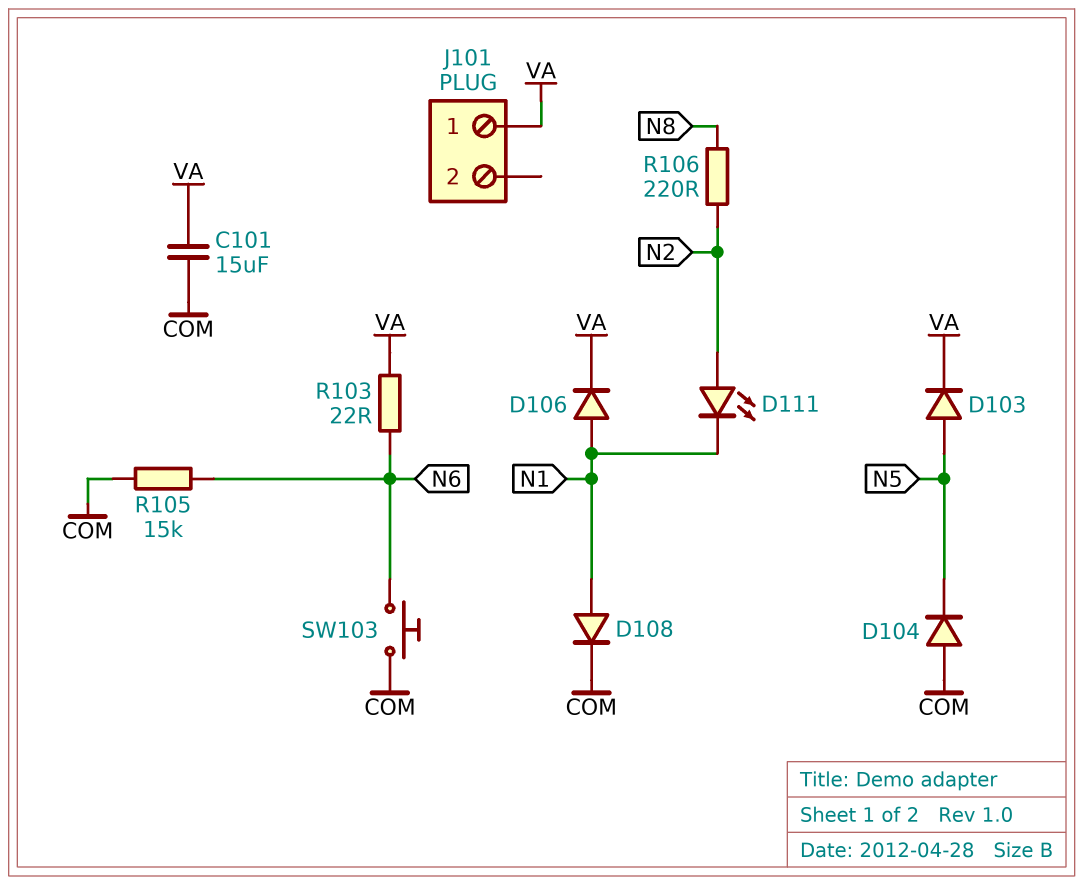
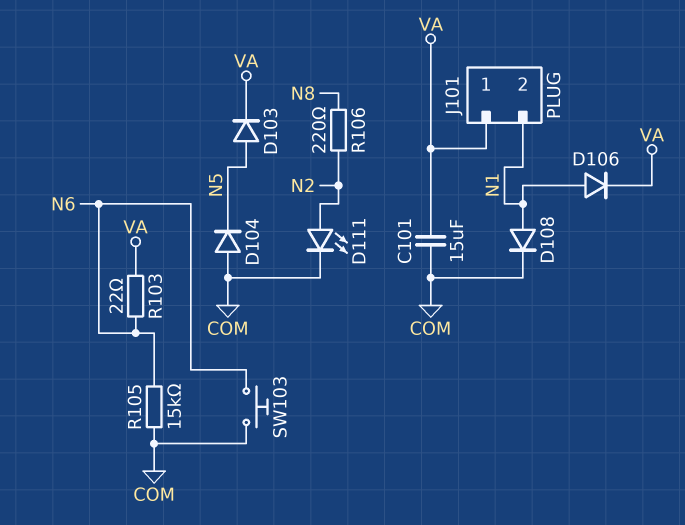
D111: LED (A N2, K N1) -> LED (A N2, K COM)
J101 pin 2: none -> N1

